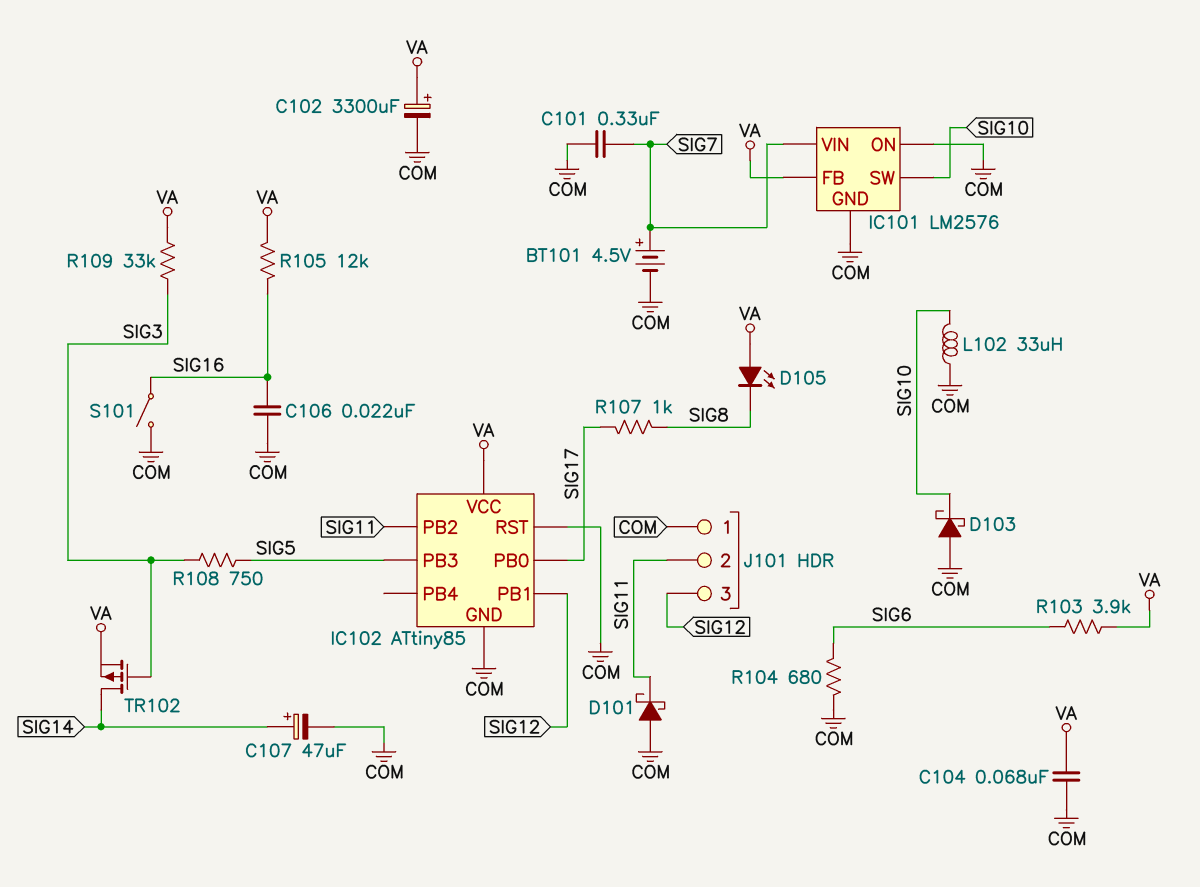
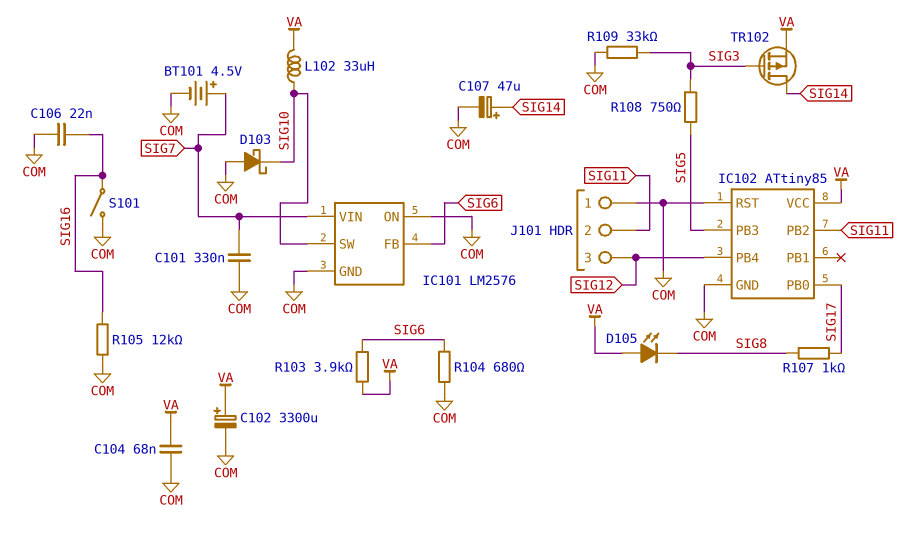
D101: schottky (A COM, K SIG11) -> none
IC101 pin FB: VA -> SIG6
IC102 pin PB1: SIG12 -> none
IC102 pin PB4: none -> SIG12
L102: 33uH (COM, SIG10) -> 33uH (SIG10, VA)
R105: 12k (SIG16, VA) -> 12k (COM, SIG16)
R109: 33k (SIG3, VA) -> 33k (COM, SIG3)

